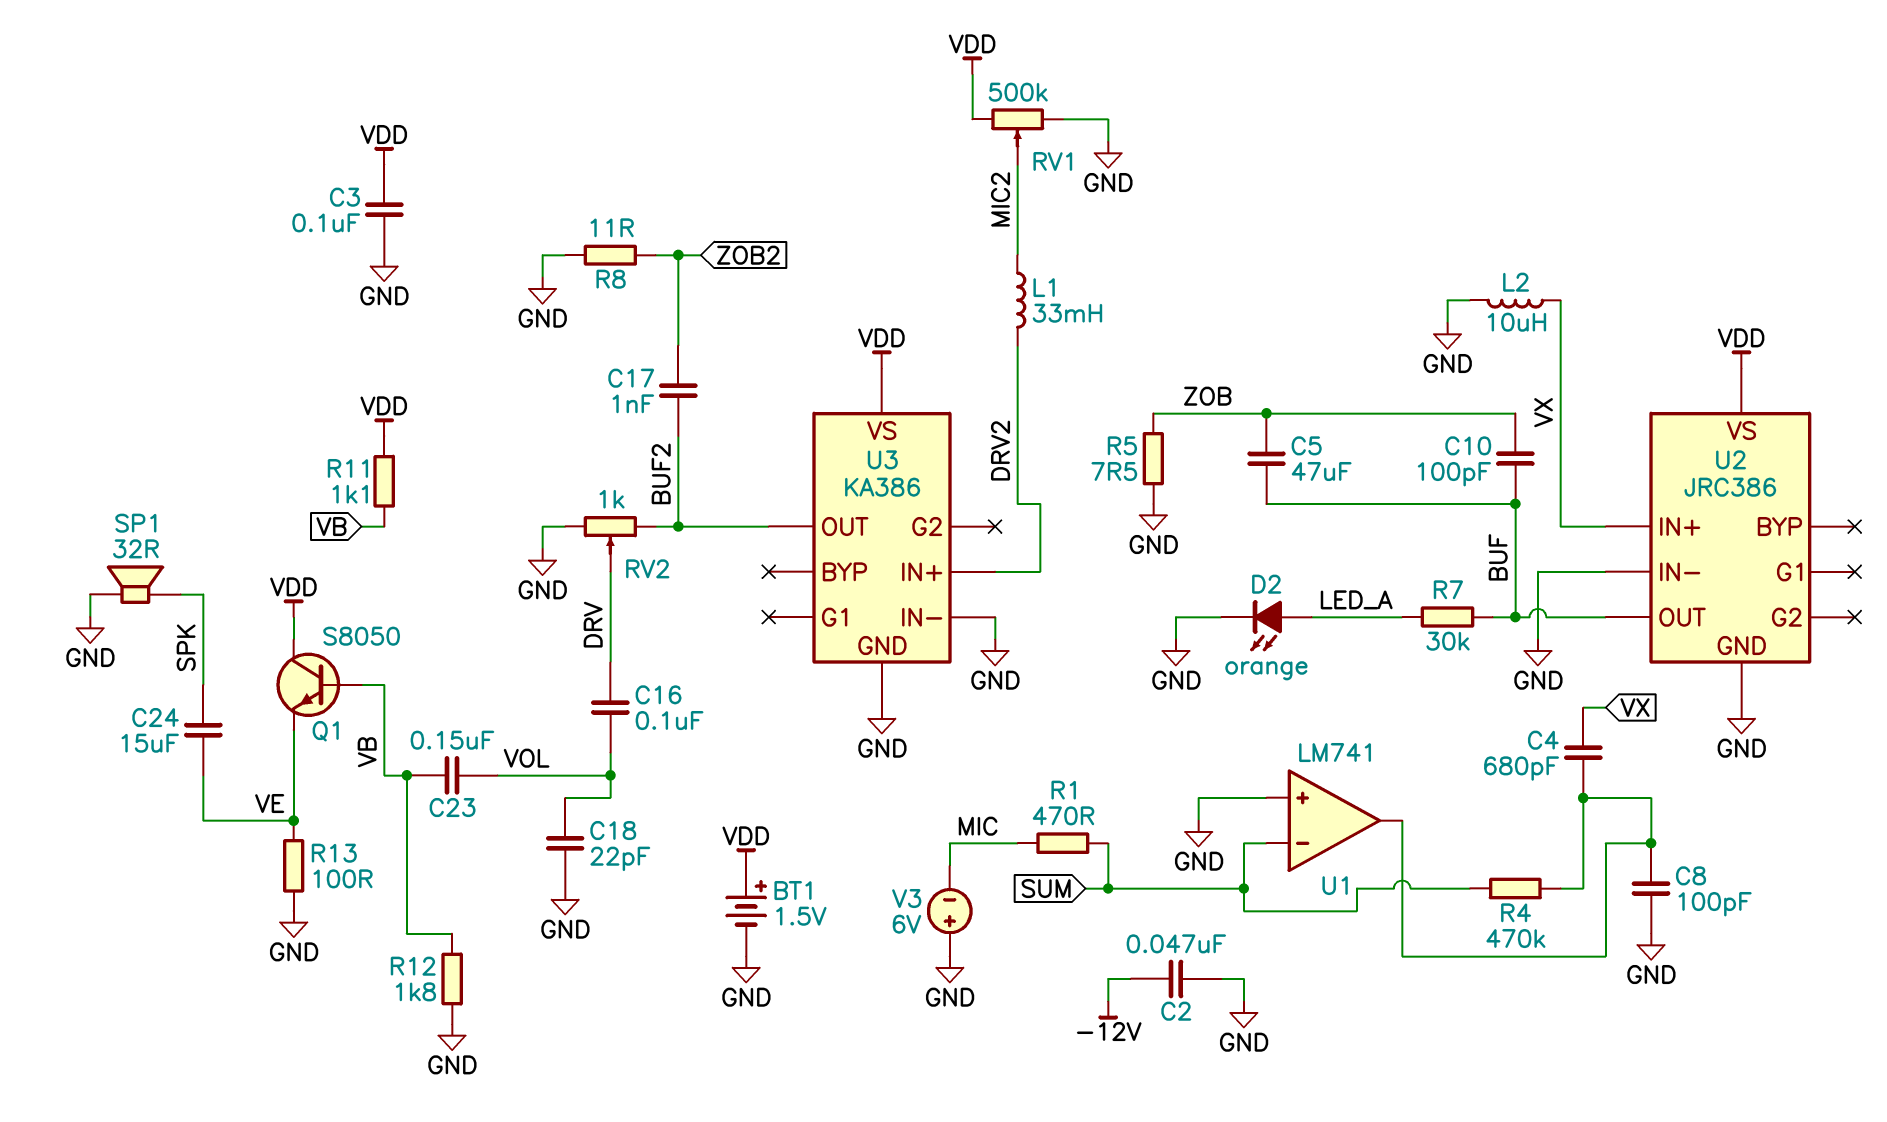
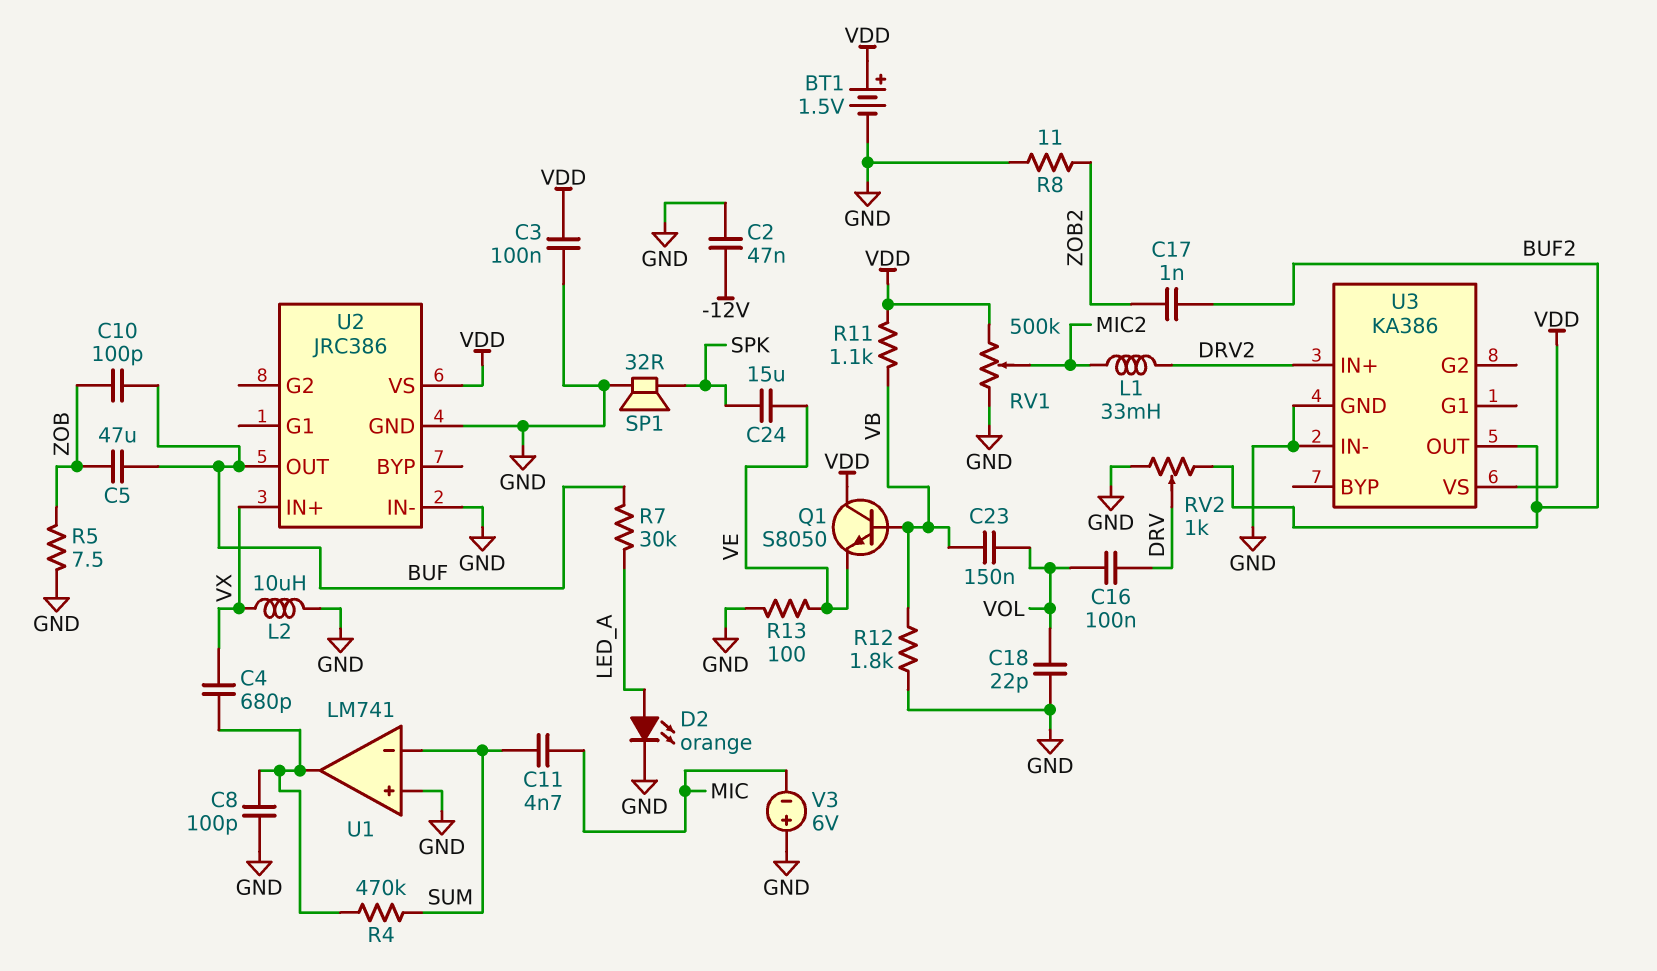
C11: none -> 4.7nF (MIC, SUM)
R1: 470 (MIC, SUM) -> none

